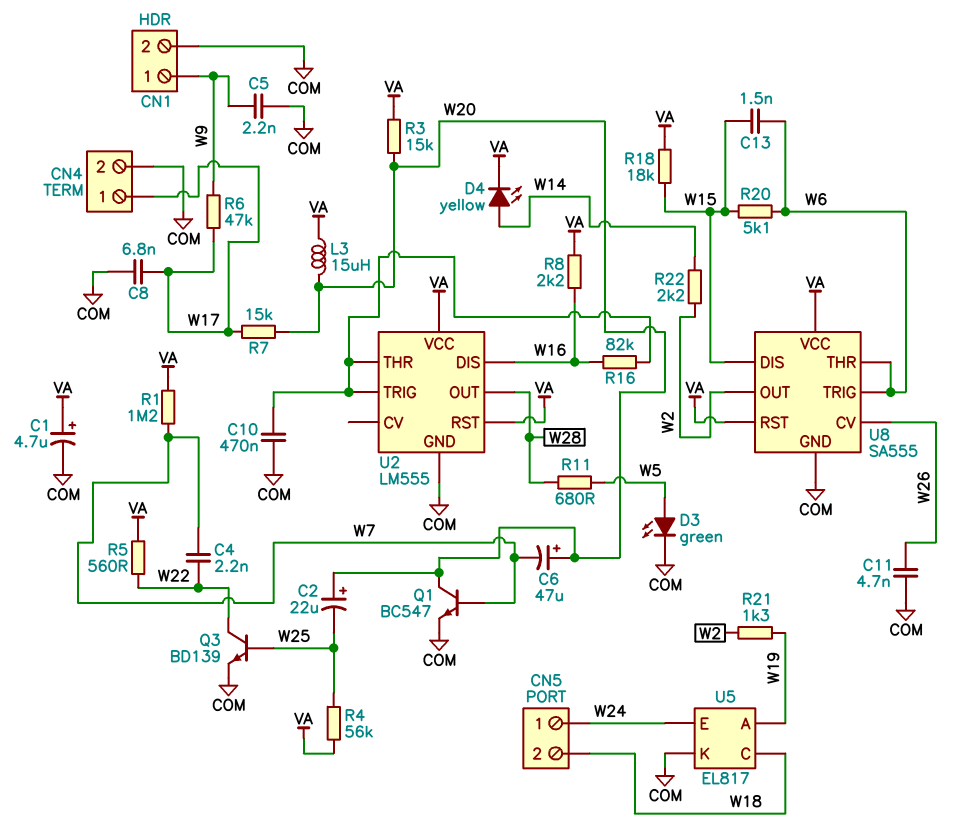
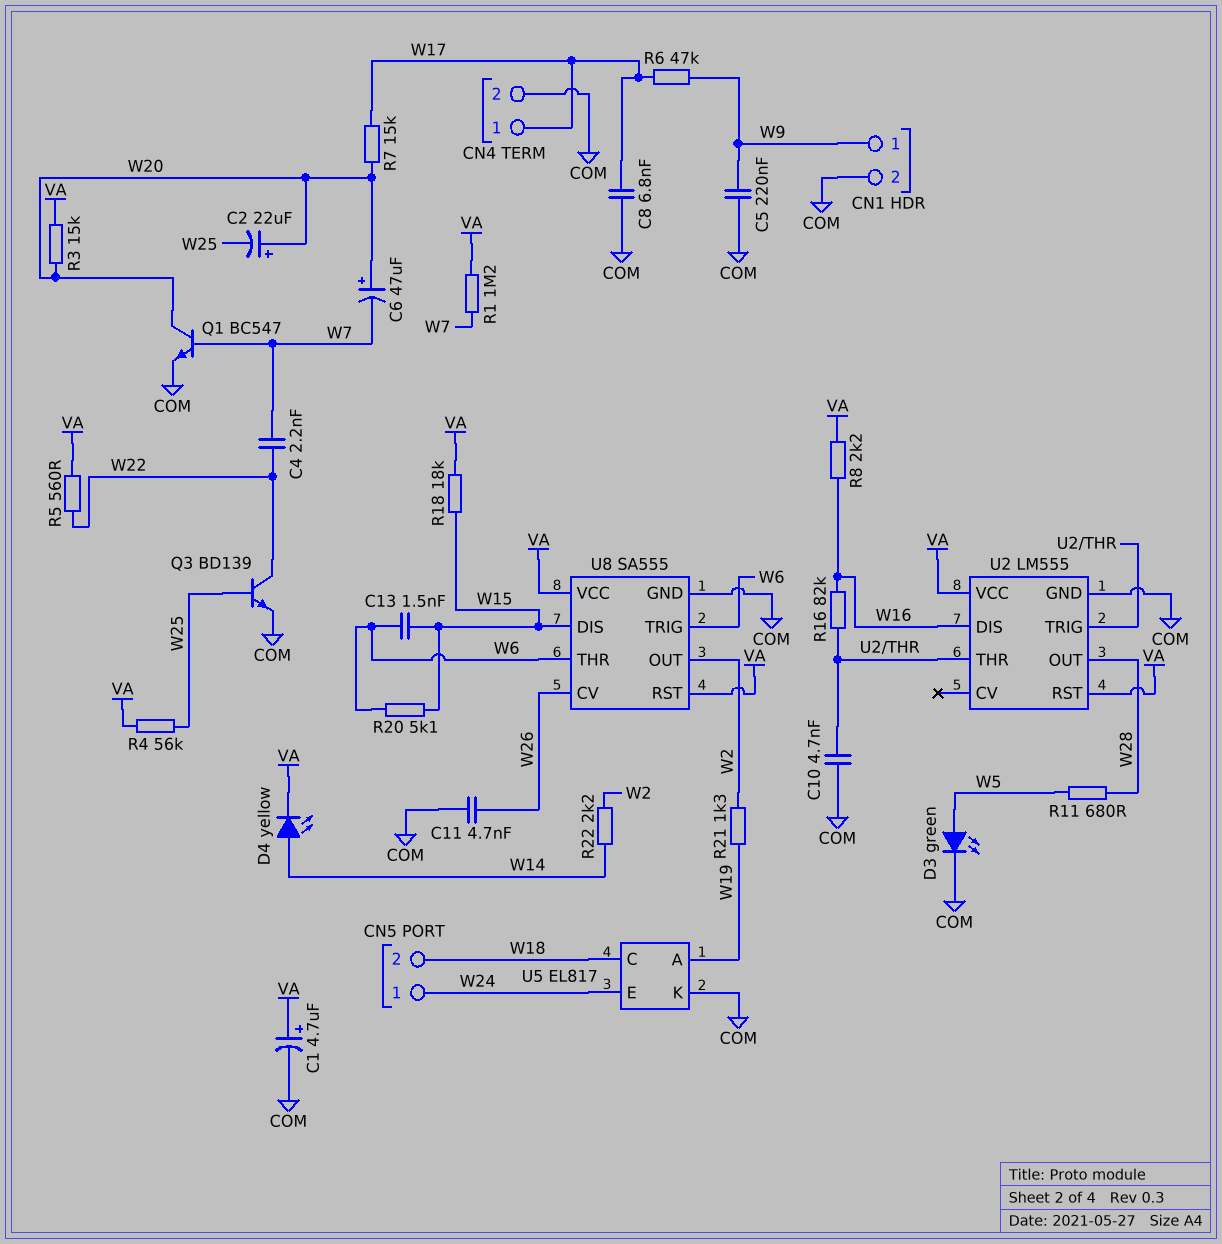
C5: 2.2nF (COM, W9) -> 220nF (COM, W9)
C10: 470nF (COM, U2/THR) -> 4.7nF (COM, U2/THR)
L3: 15uH (VA, W20) -> none

